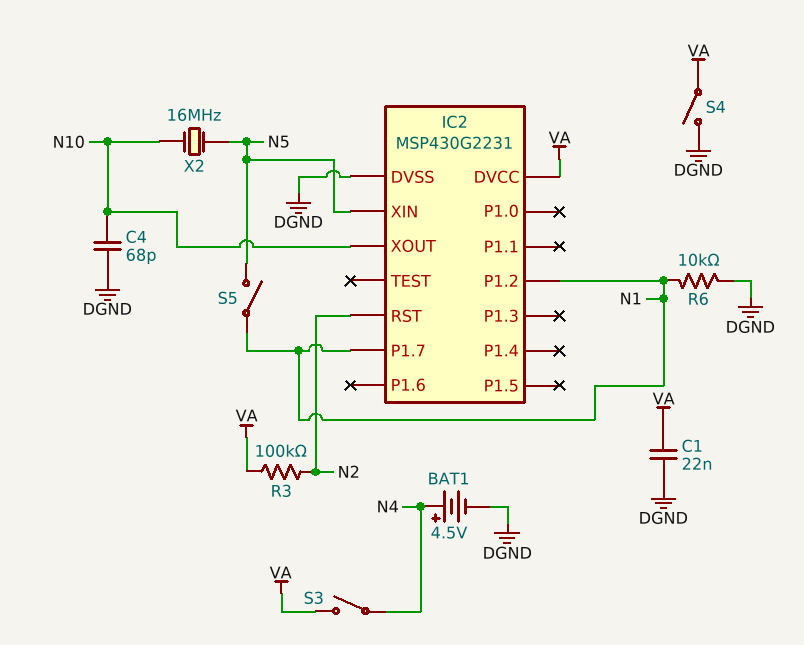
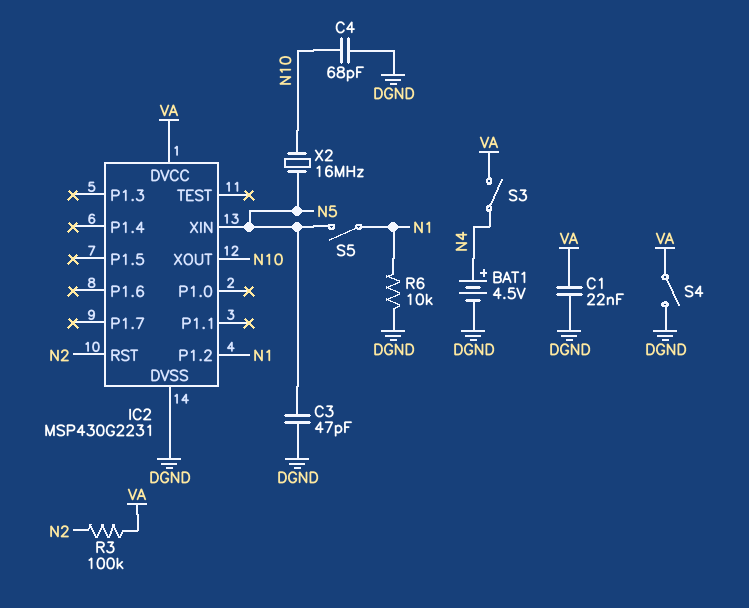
C3: none -> 47pF (DGND, N5)
IC2 pin P1.7: N1 -> none

